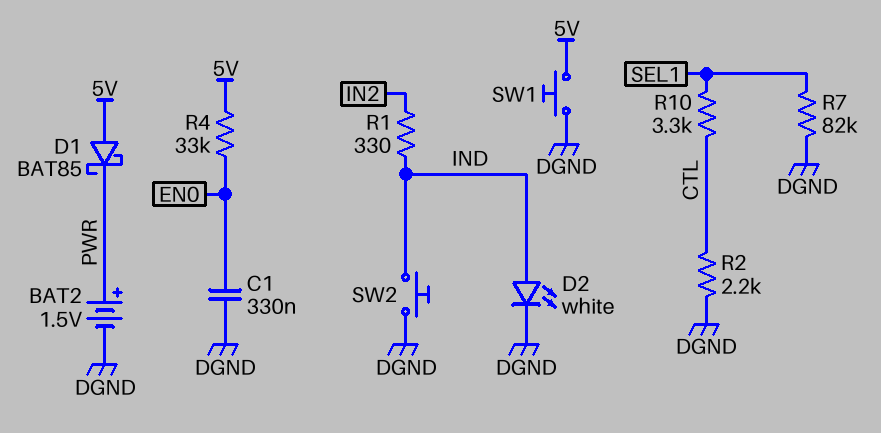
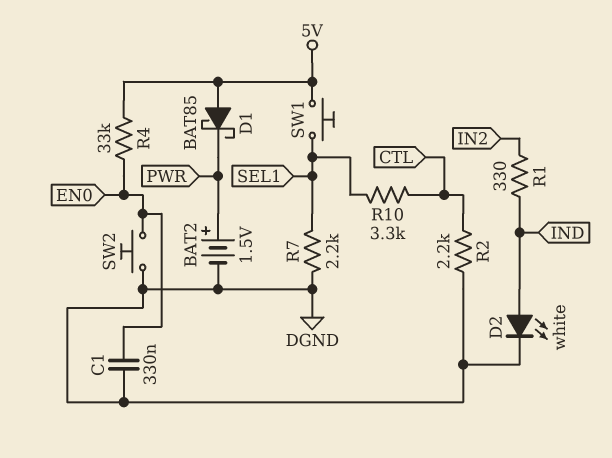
R7: 82k (DGND, SEL1) -> 2.2k (DGND, SEL1)
SW1: button (5V, DGND) -> button (5V, SEL1)
SW2: button (DGND, IND) -> button (DGND, EN0)

